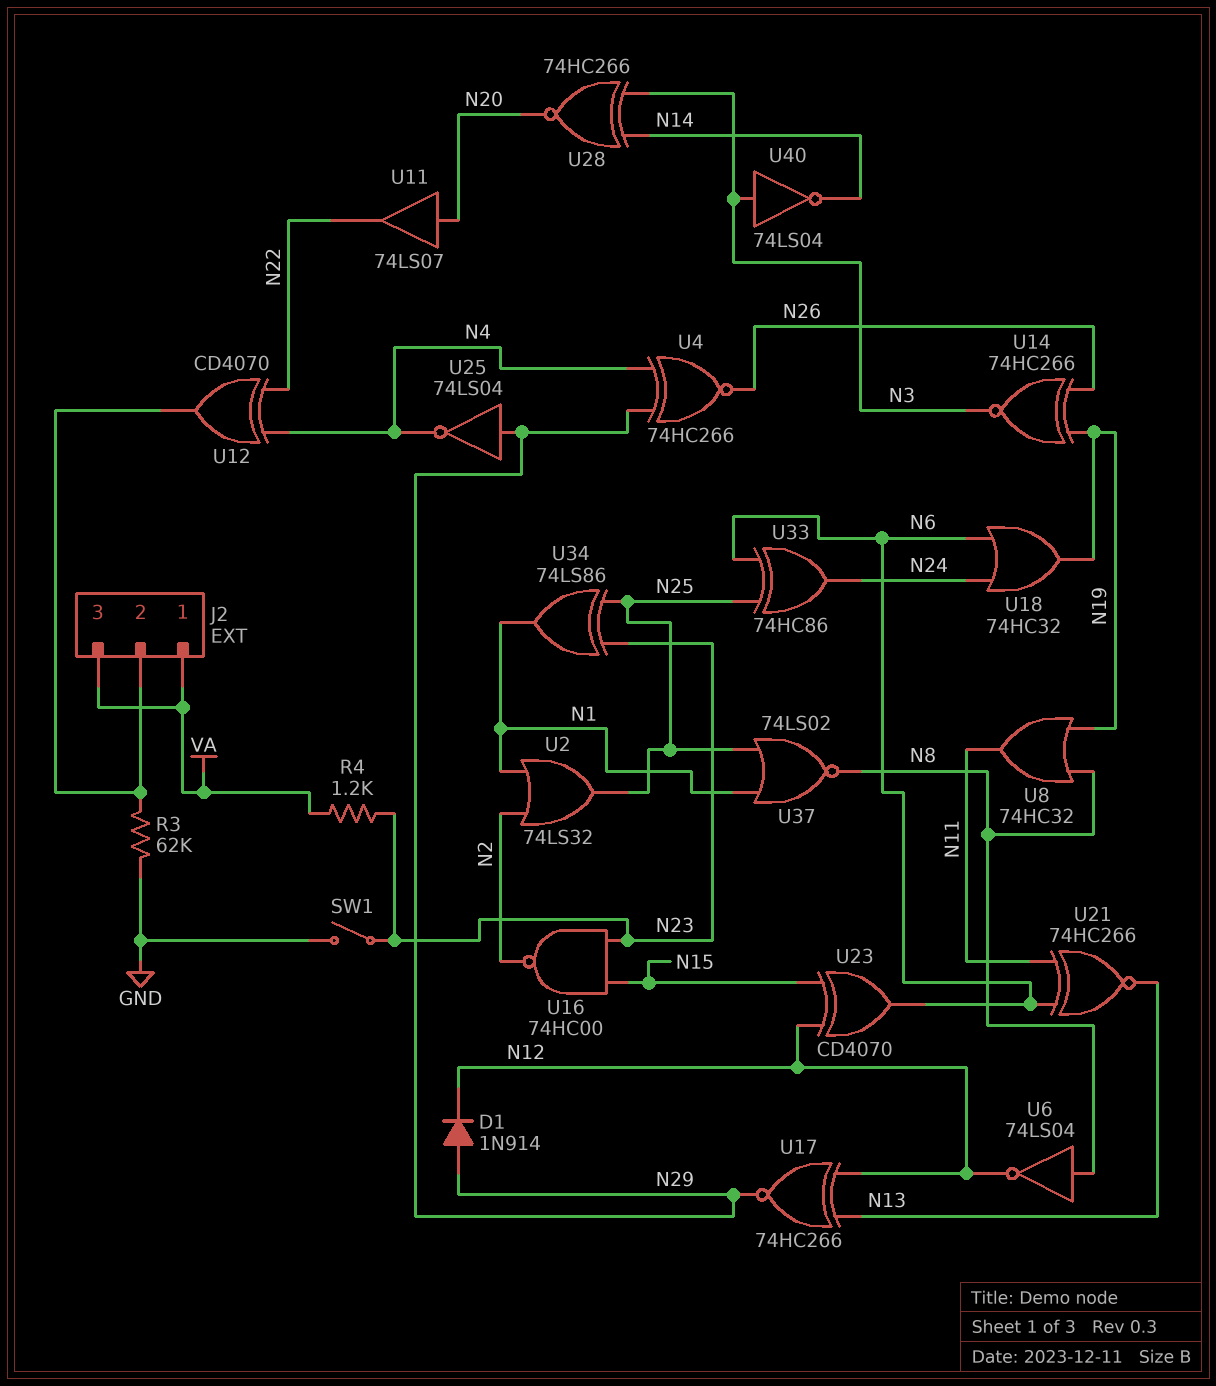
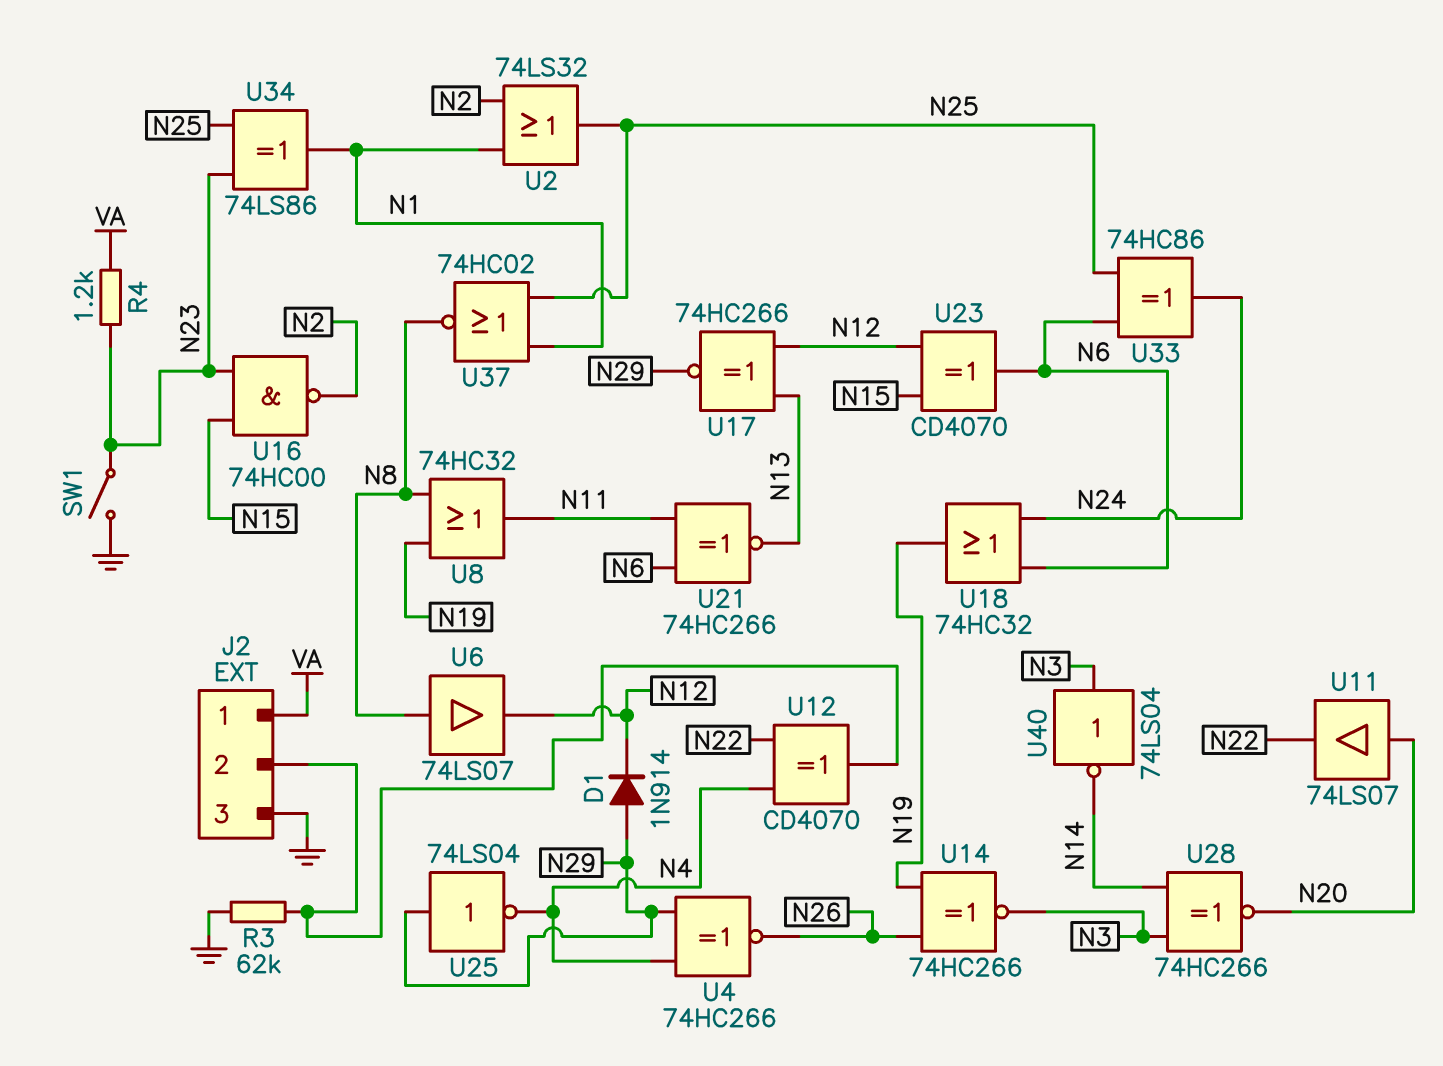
J2 pin 3: VA -> GND
U6: NOT 74LS04 (in N8, out N12) -> buffer 74LS07 (in N8, out N12)
U37: NOR 74LS02 (in N1, in N25, out N8) -> NOR 74HC02 (in N1, in N25, out N8)

